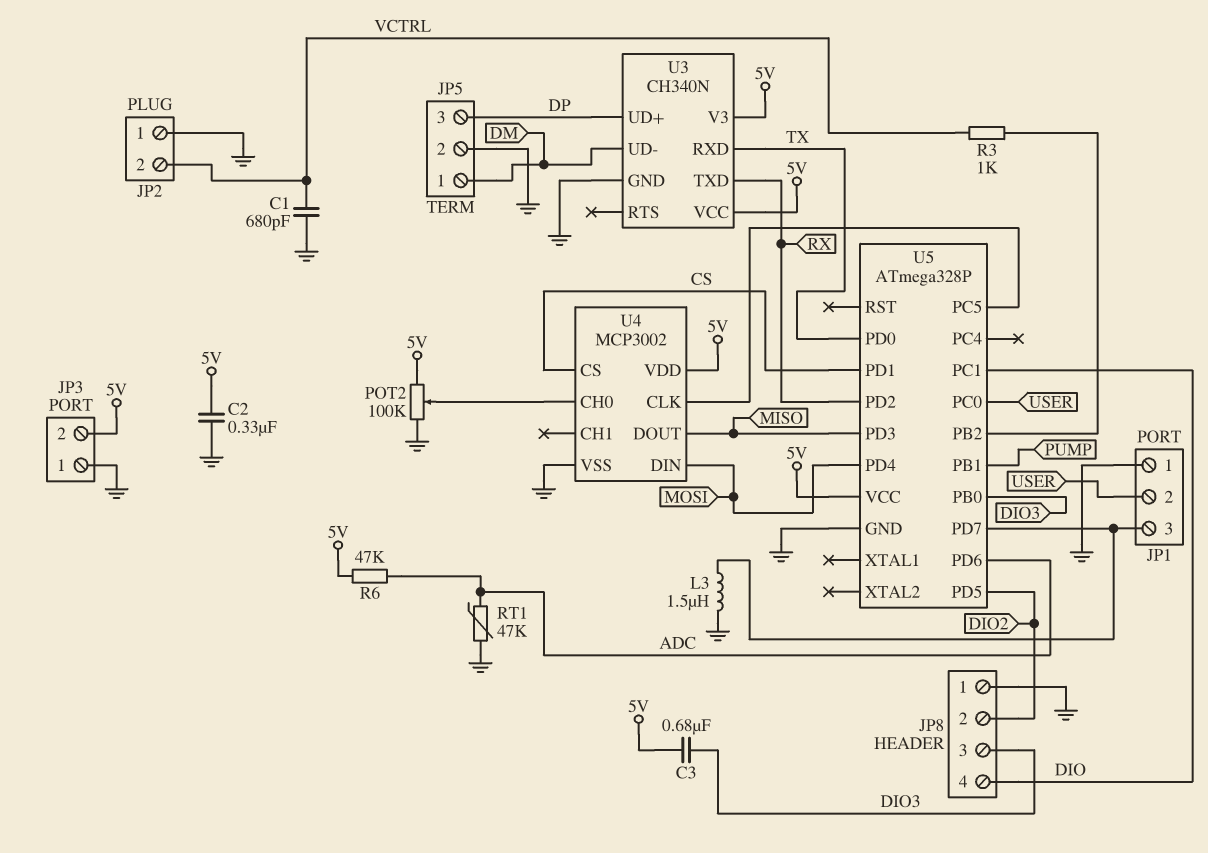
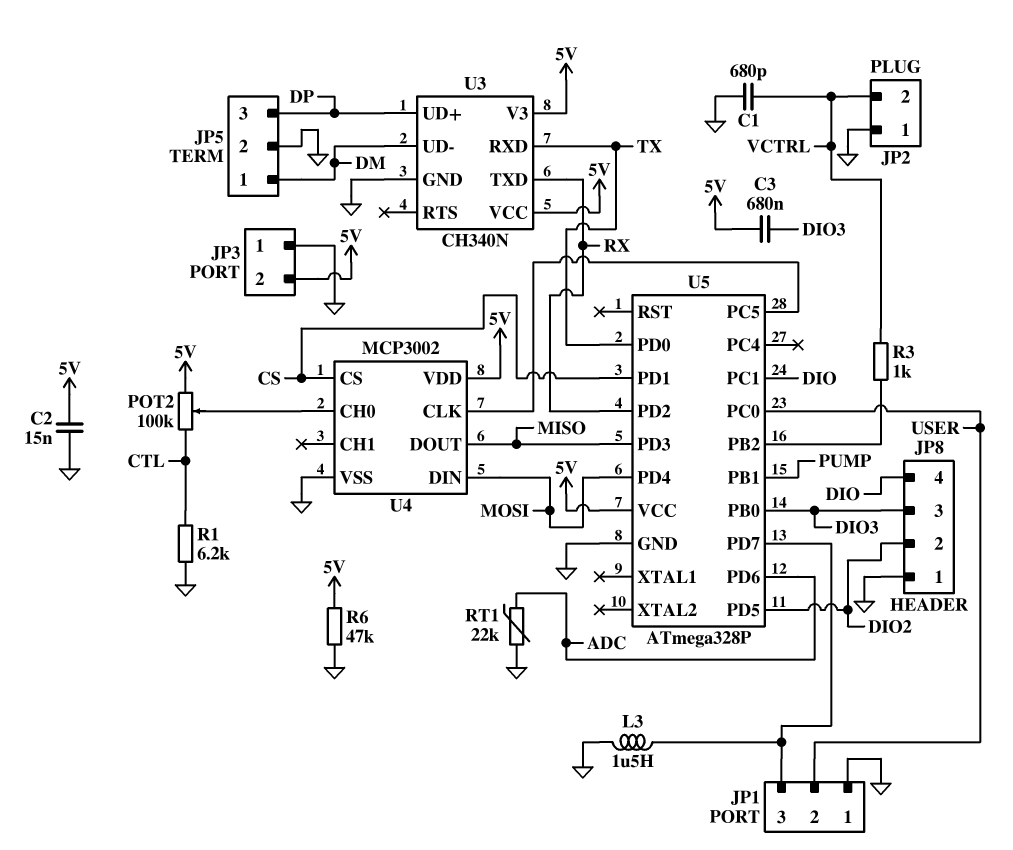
C2: 330nF (5V, GND) -> 15nF (5V, GND)
POT2: 100k (5V, GND, wiper U4/CH0) -> 100k (5V, CTL, wiper U4/CH0)
R1: none -> 6.2k (CTL, GND)
R6: 47k (5V, ADC) -> 47k (5V, GND)
RT1: 47k (ADC, GND) -> 22k (ADC, GND)

